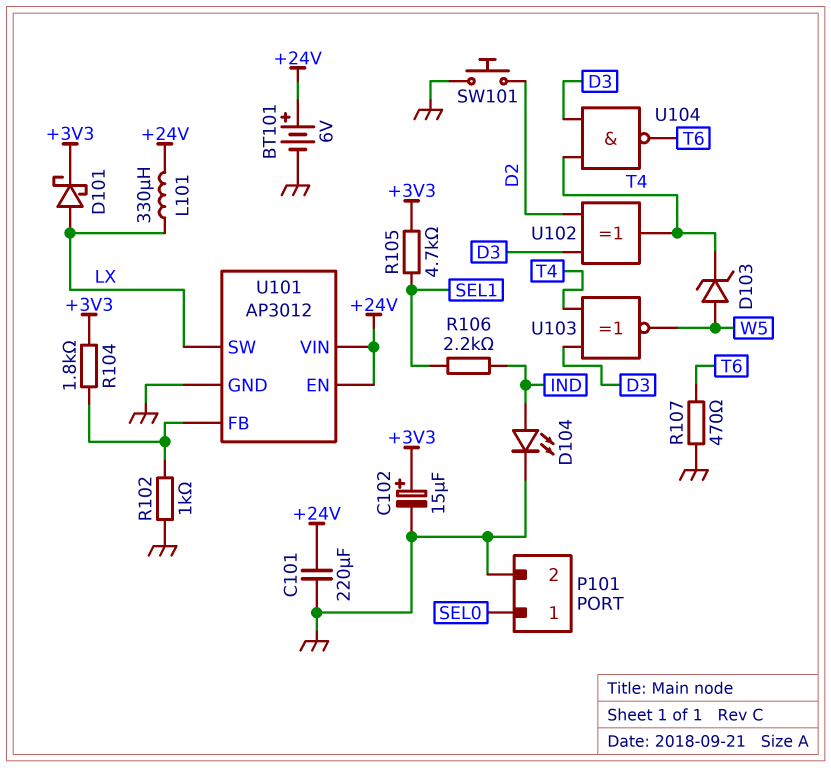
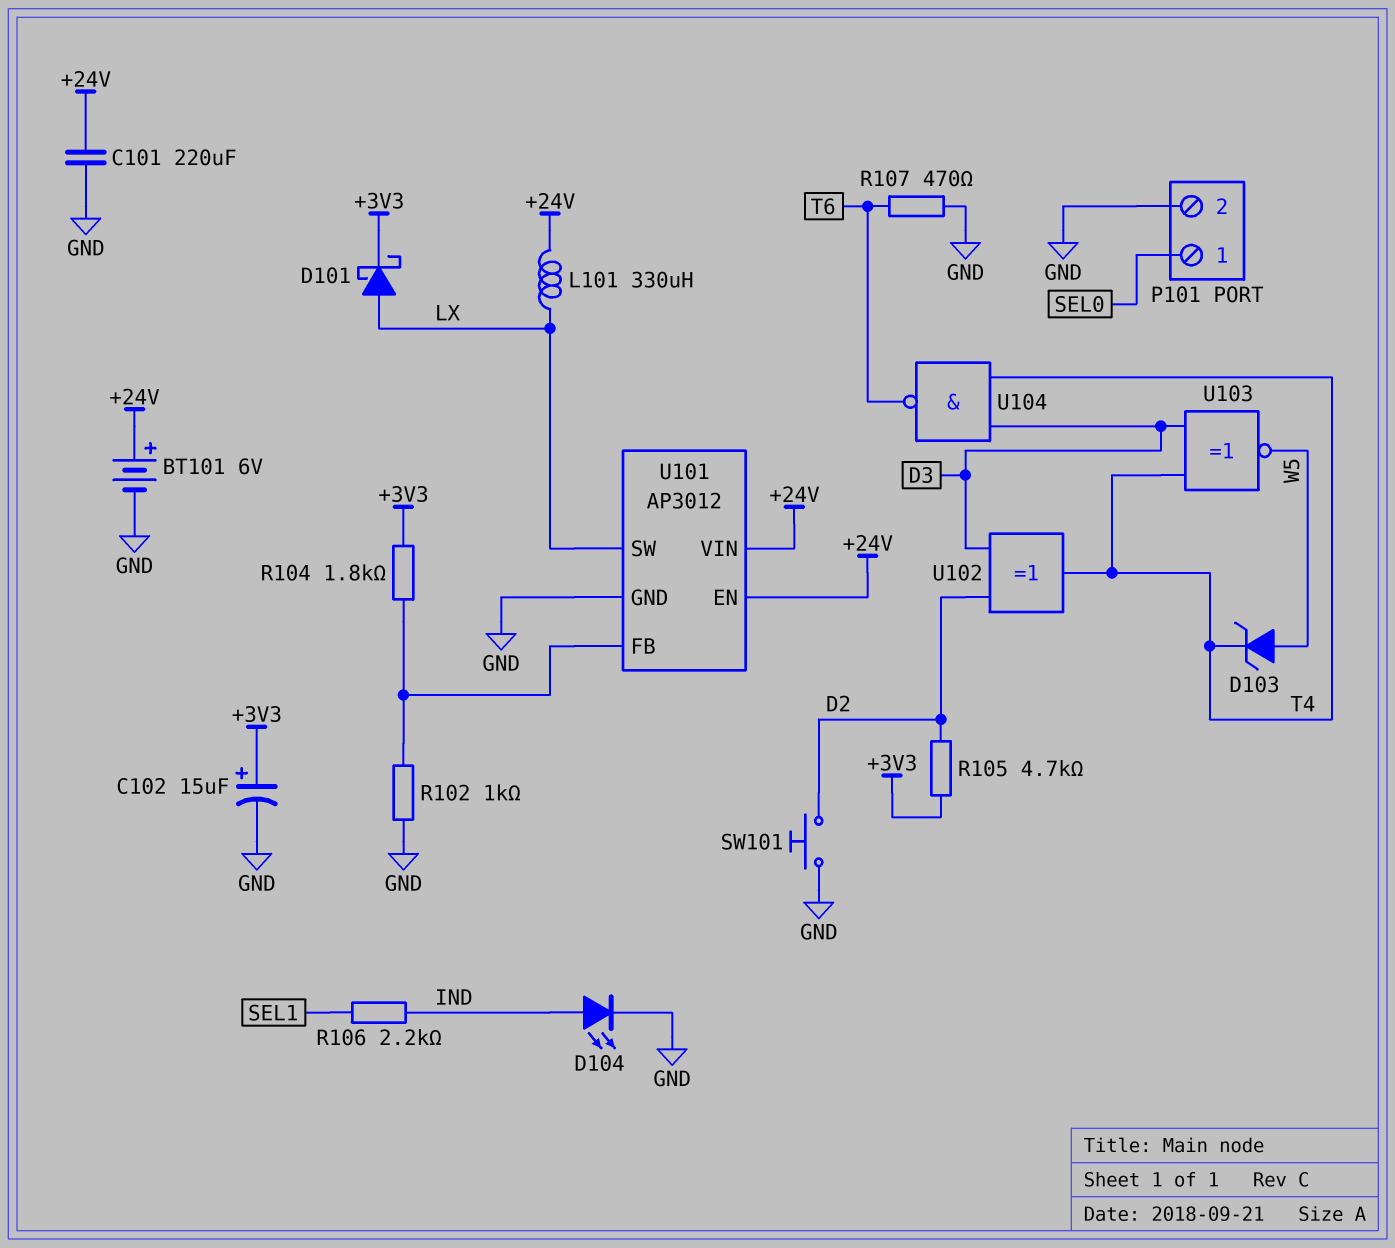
R105: 4.7k (+3V3, SEL1) -> 4.7k (+3V3, D2)

